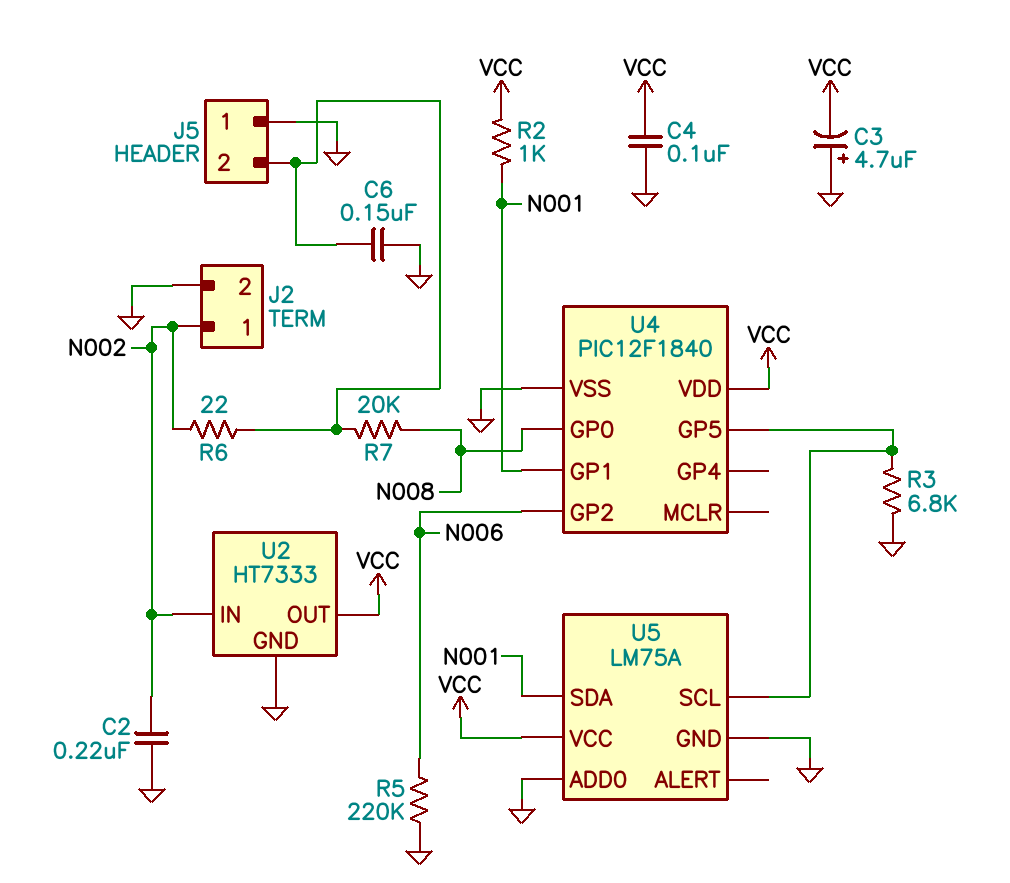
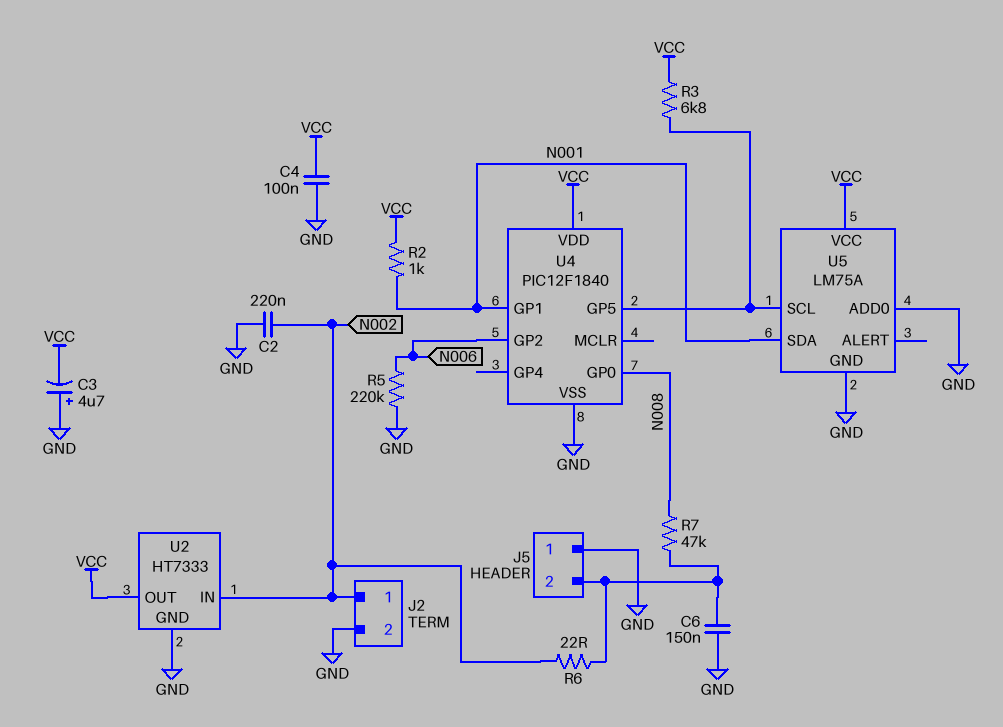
R3: 6.8k (GND, U4/GP5) -> 6.8k (U4/GP5, VCC)
R7: 20k (J5/2, N008) -> 47k (J5/2, N008)

